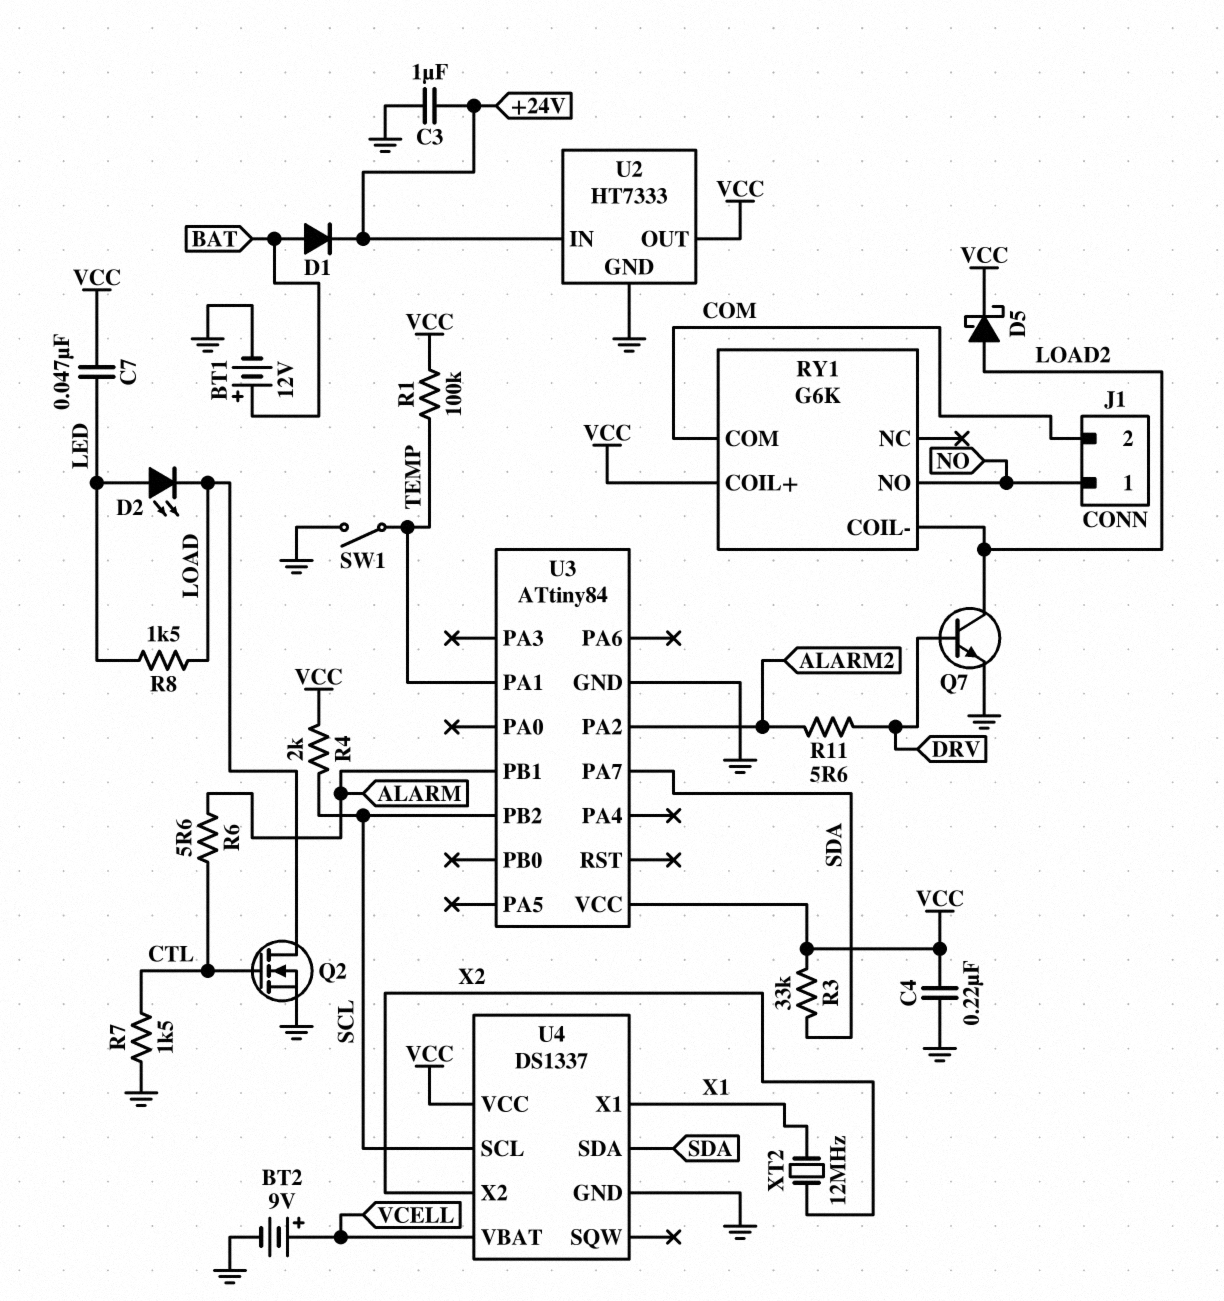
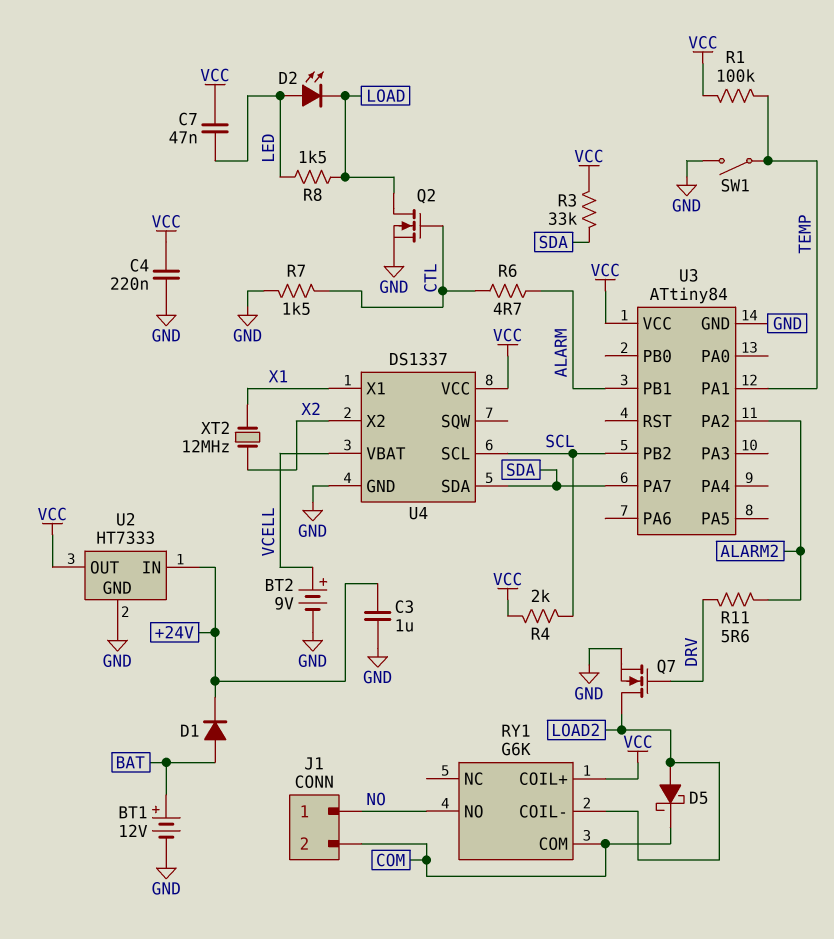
D5: schottky (A LOAD2, K VCC) -> schottky (A LOAD2, K COM)
Q7: NPN (B DRV, C LOAD2, E GND) -> NMOS (G DRV, D LOAD2, S GND)
R6: 5.6 (ALARM, CTL) -> 4.7 (ALARM, CTL)

